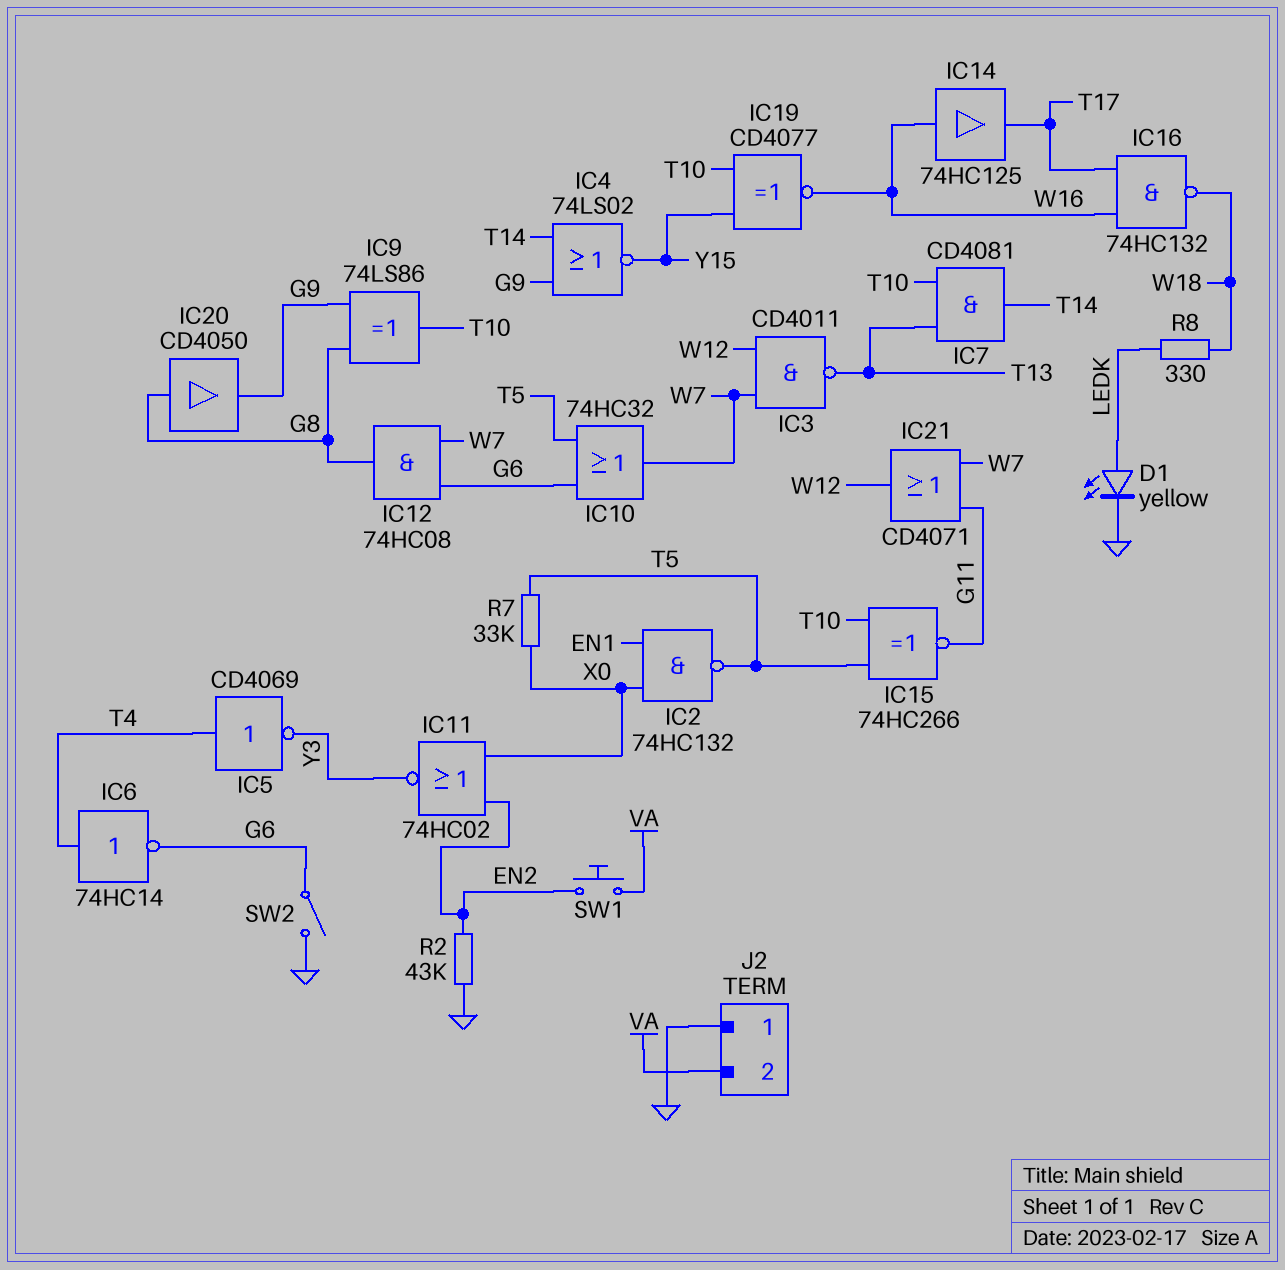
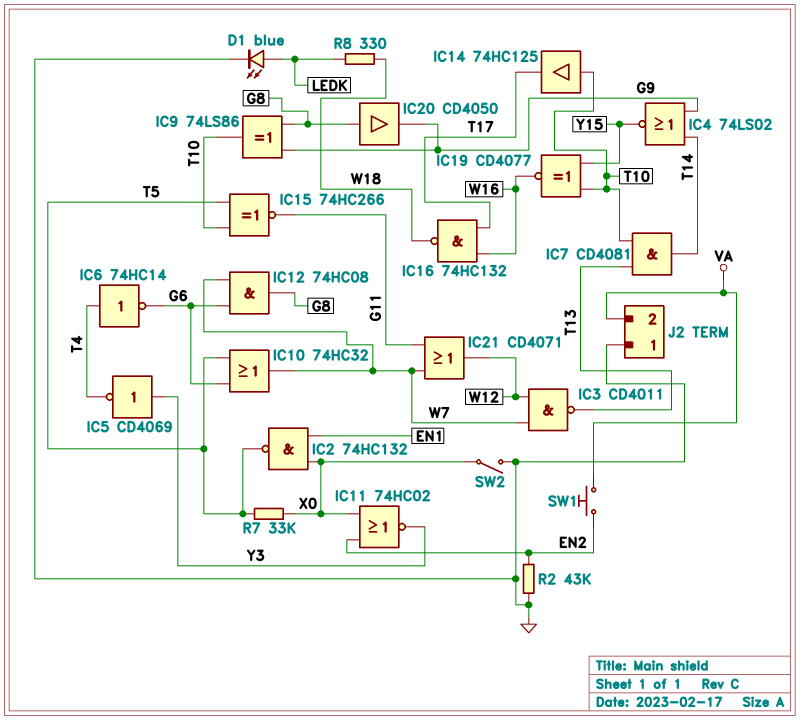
D1: LED yellow (A LEDK, K GND) -> LED blue (A LEDK, K GND)
IC5: NOT CD4069 (in T4, out Y3) -> NOT CD4069 (in Y3, out T4)
IC14: buffer 74HC125 (in W16, out T17) -> buffer 74HC125 (in T10, out T17)
SW2: switch (G6, GND) -> switch (GND, X0)

